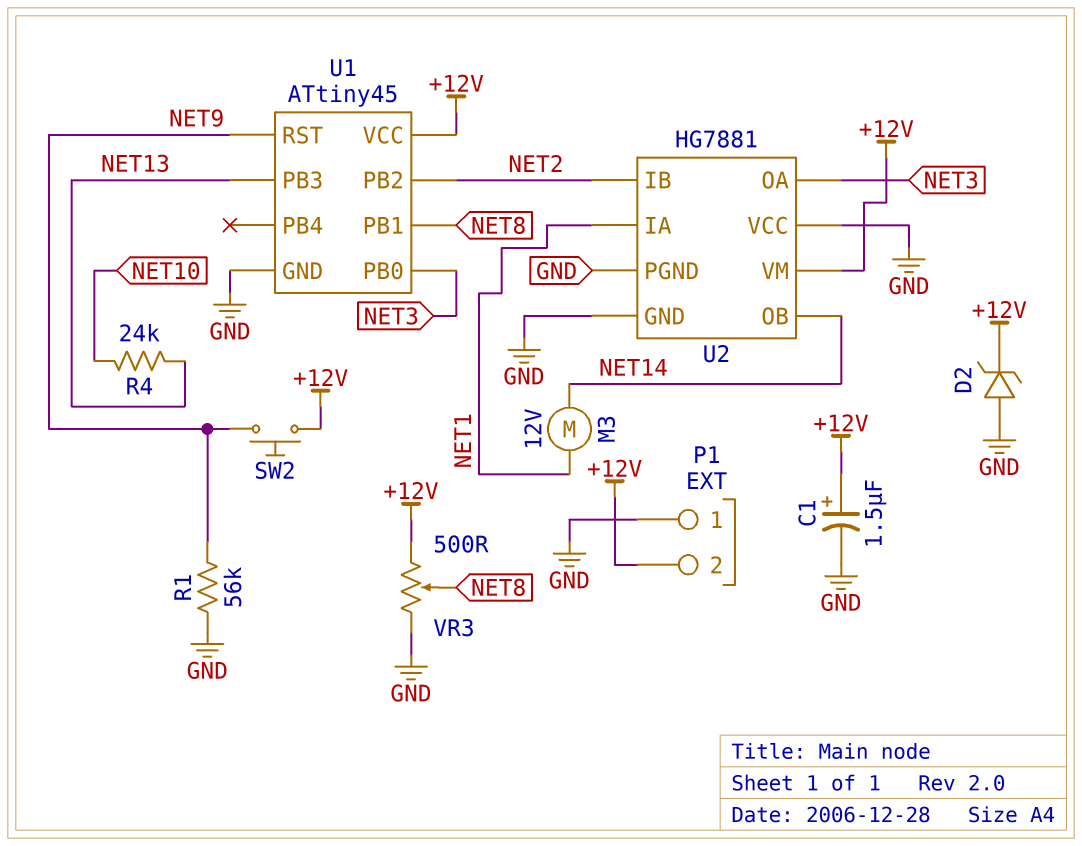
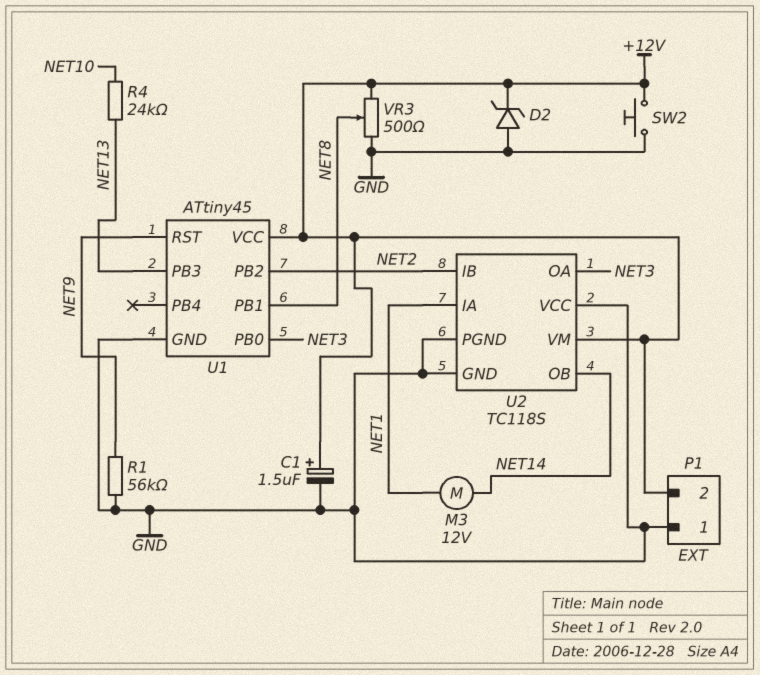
SW2: button (+12V, NET9) -> button (+12V, GND)
U2: HG7881 -> TC118S

